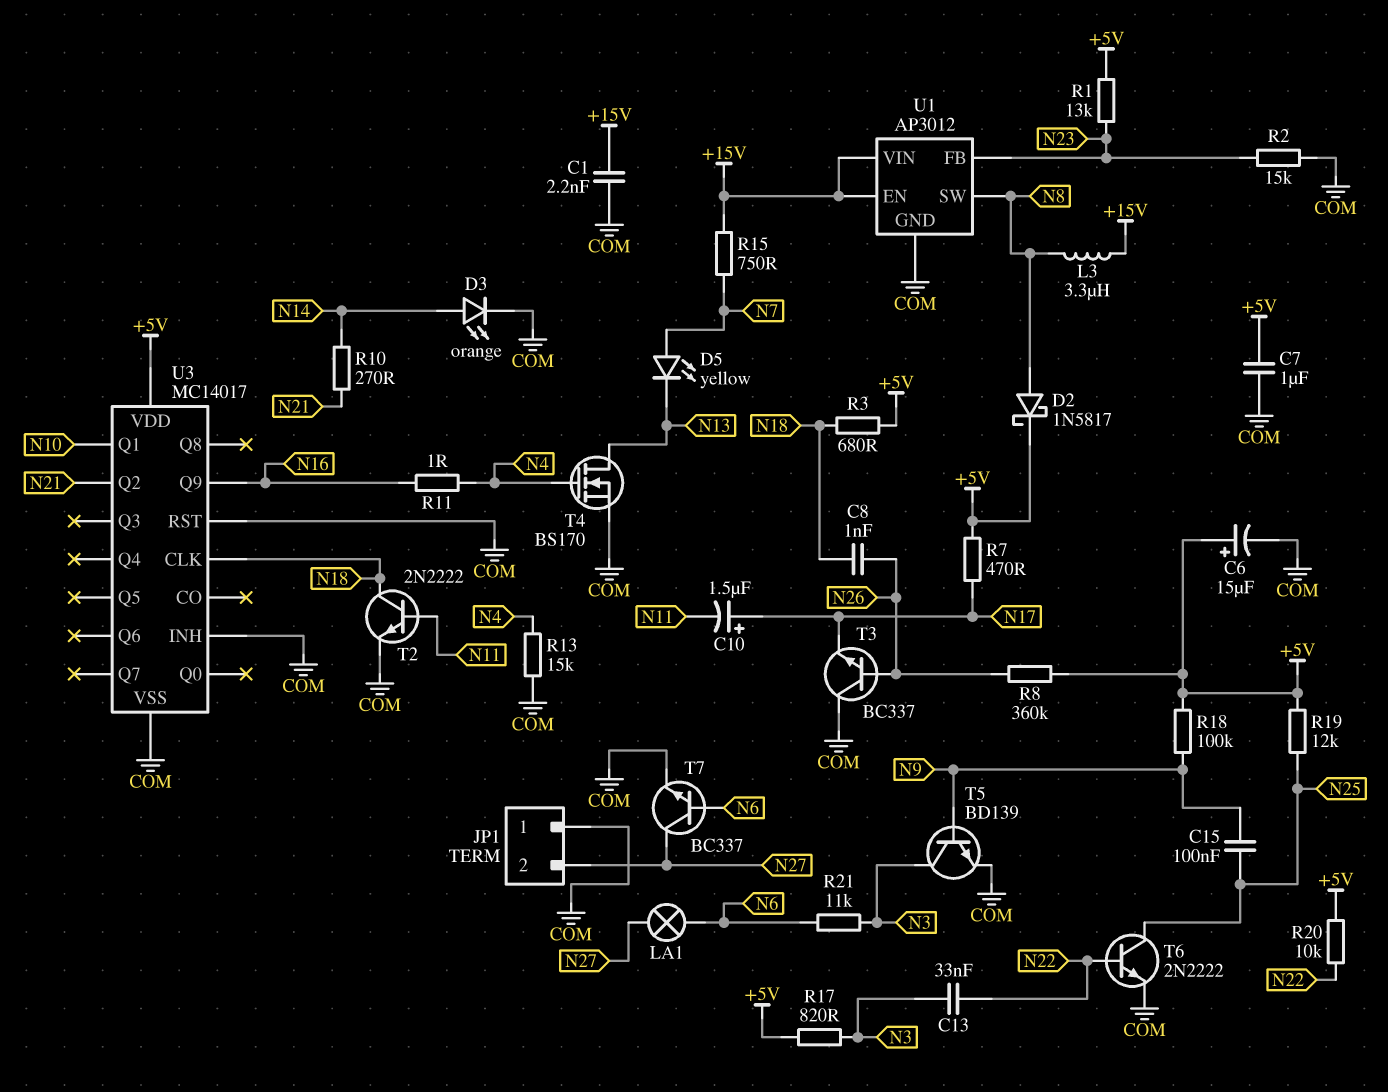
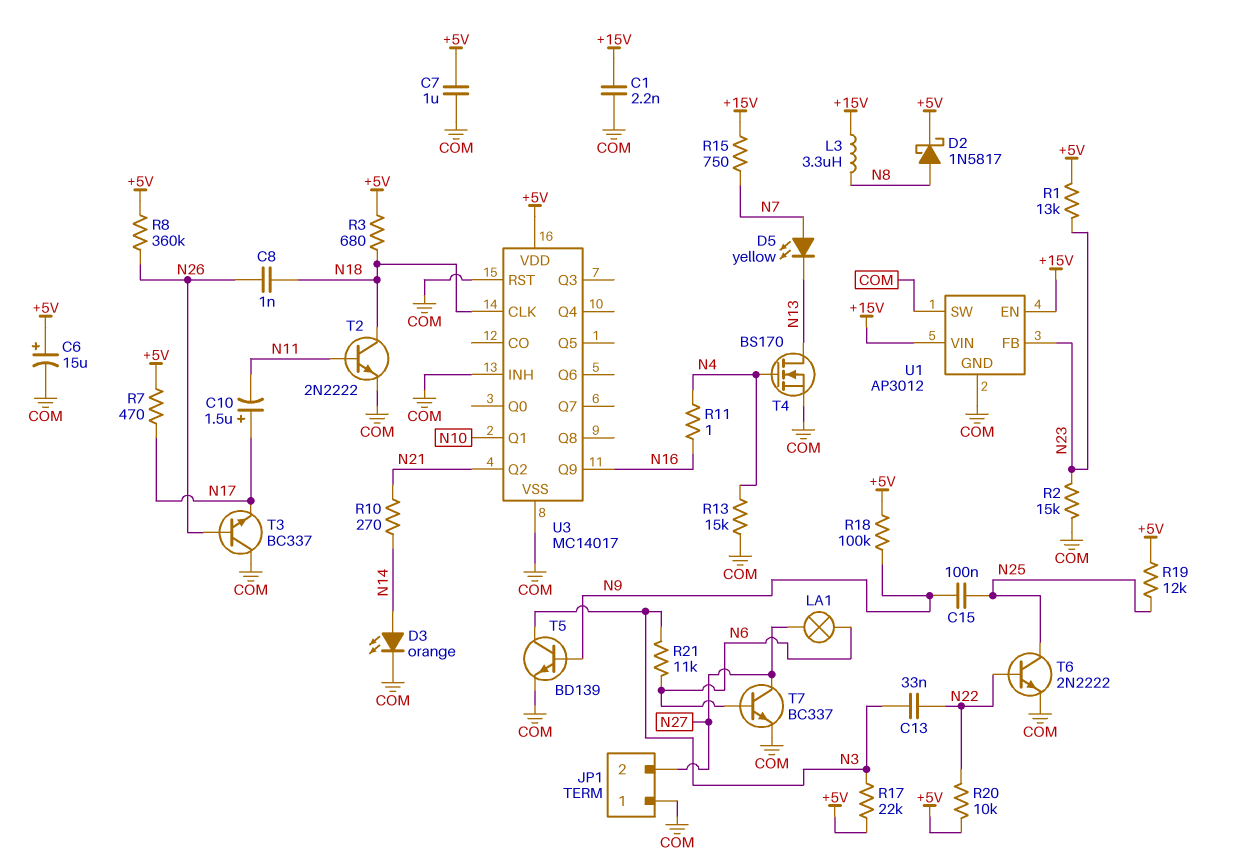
R17: 820 (+5V, N3) -> 22k (+5V, N3)
U1 pin SW: N8 -> COM

